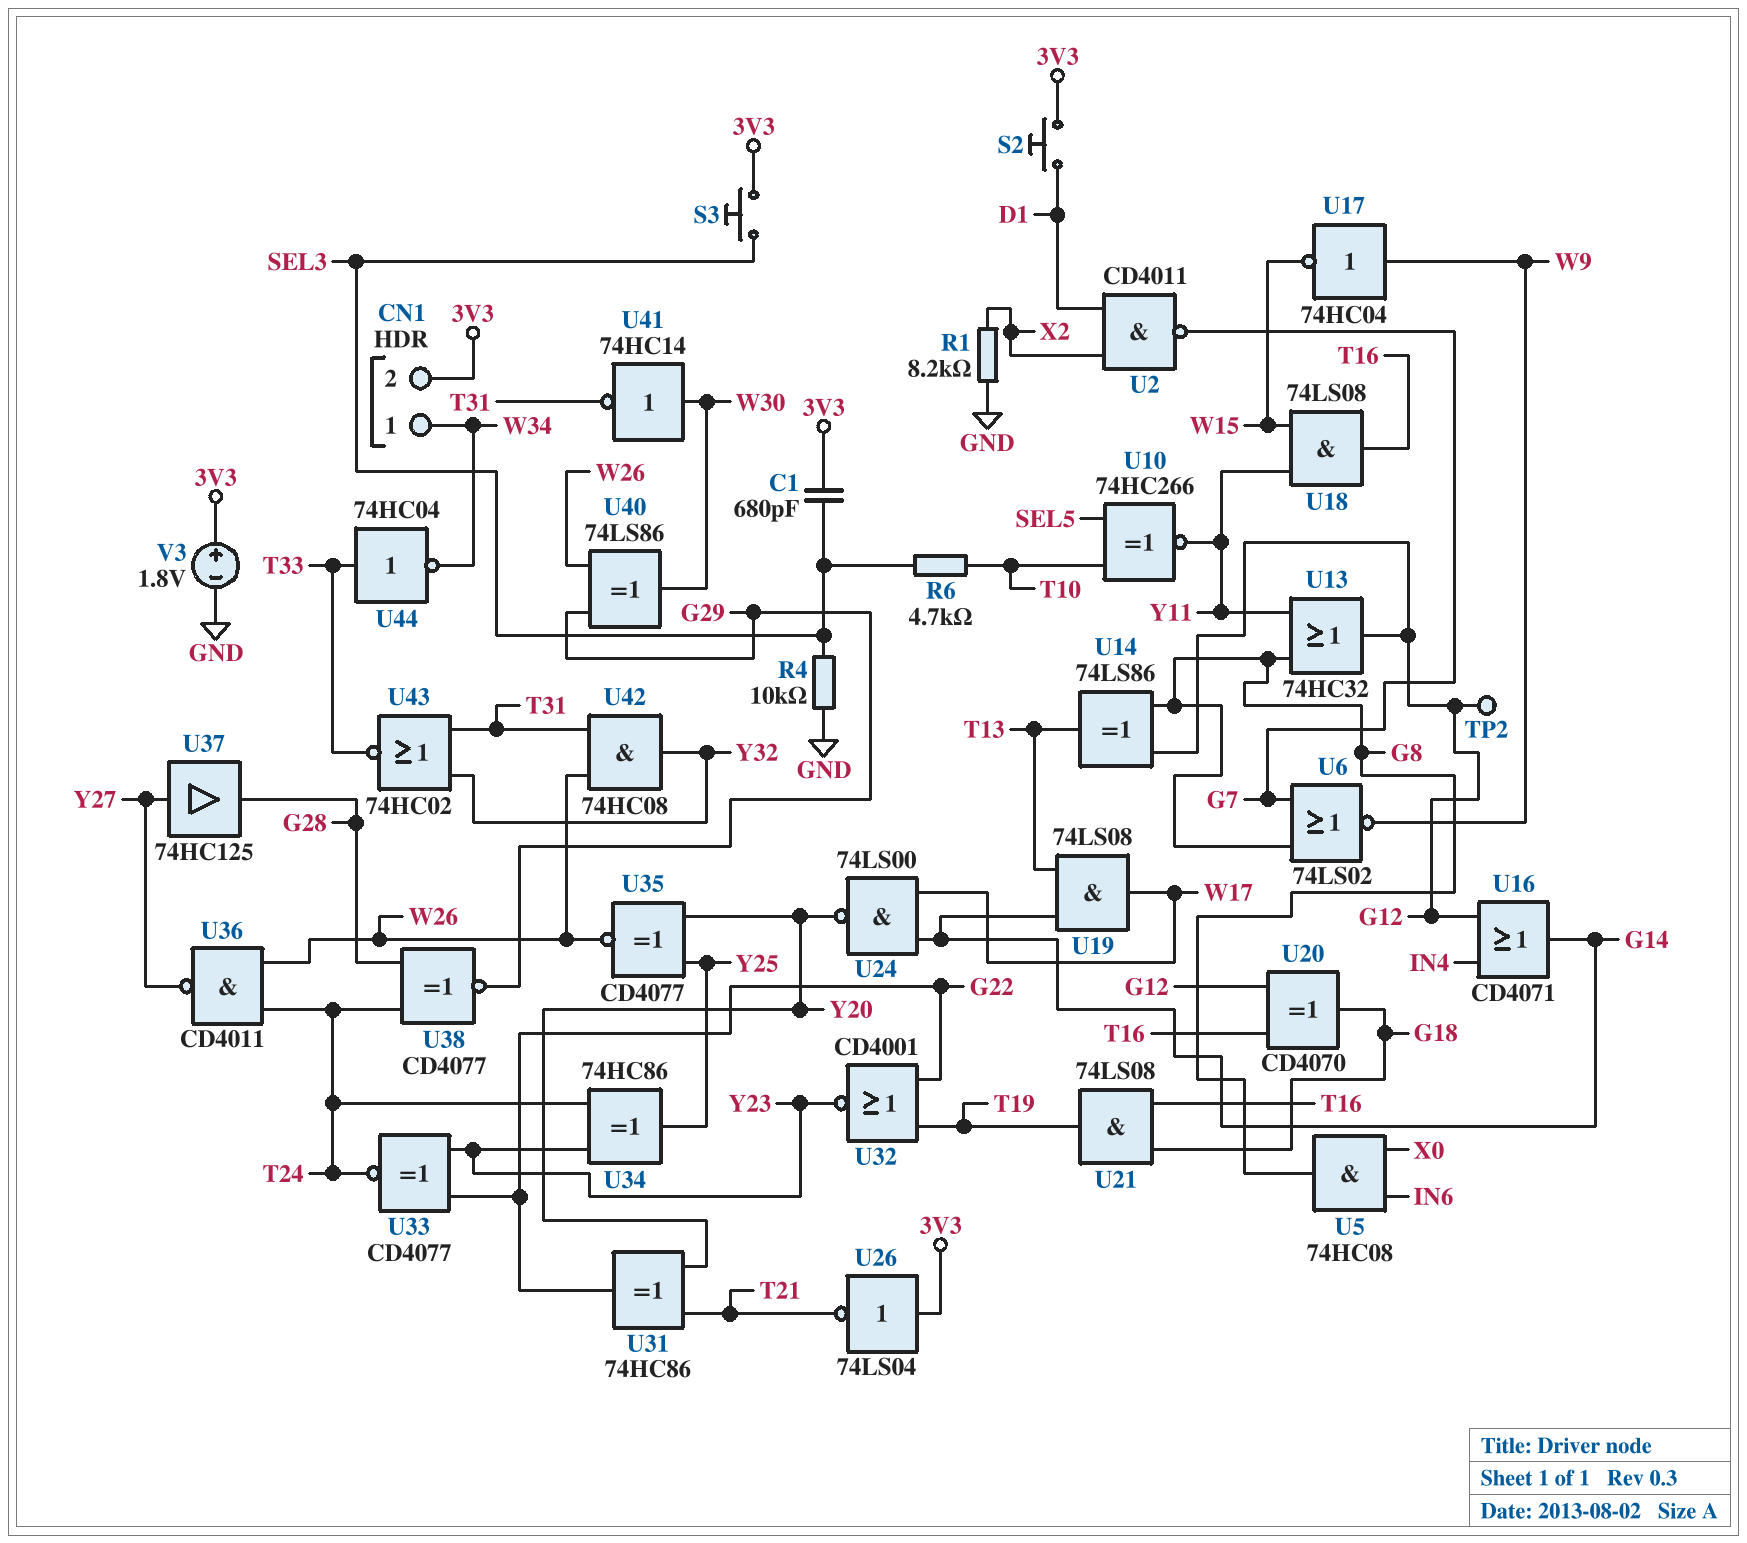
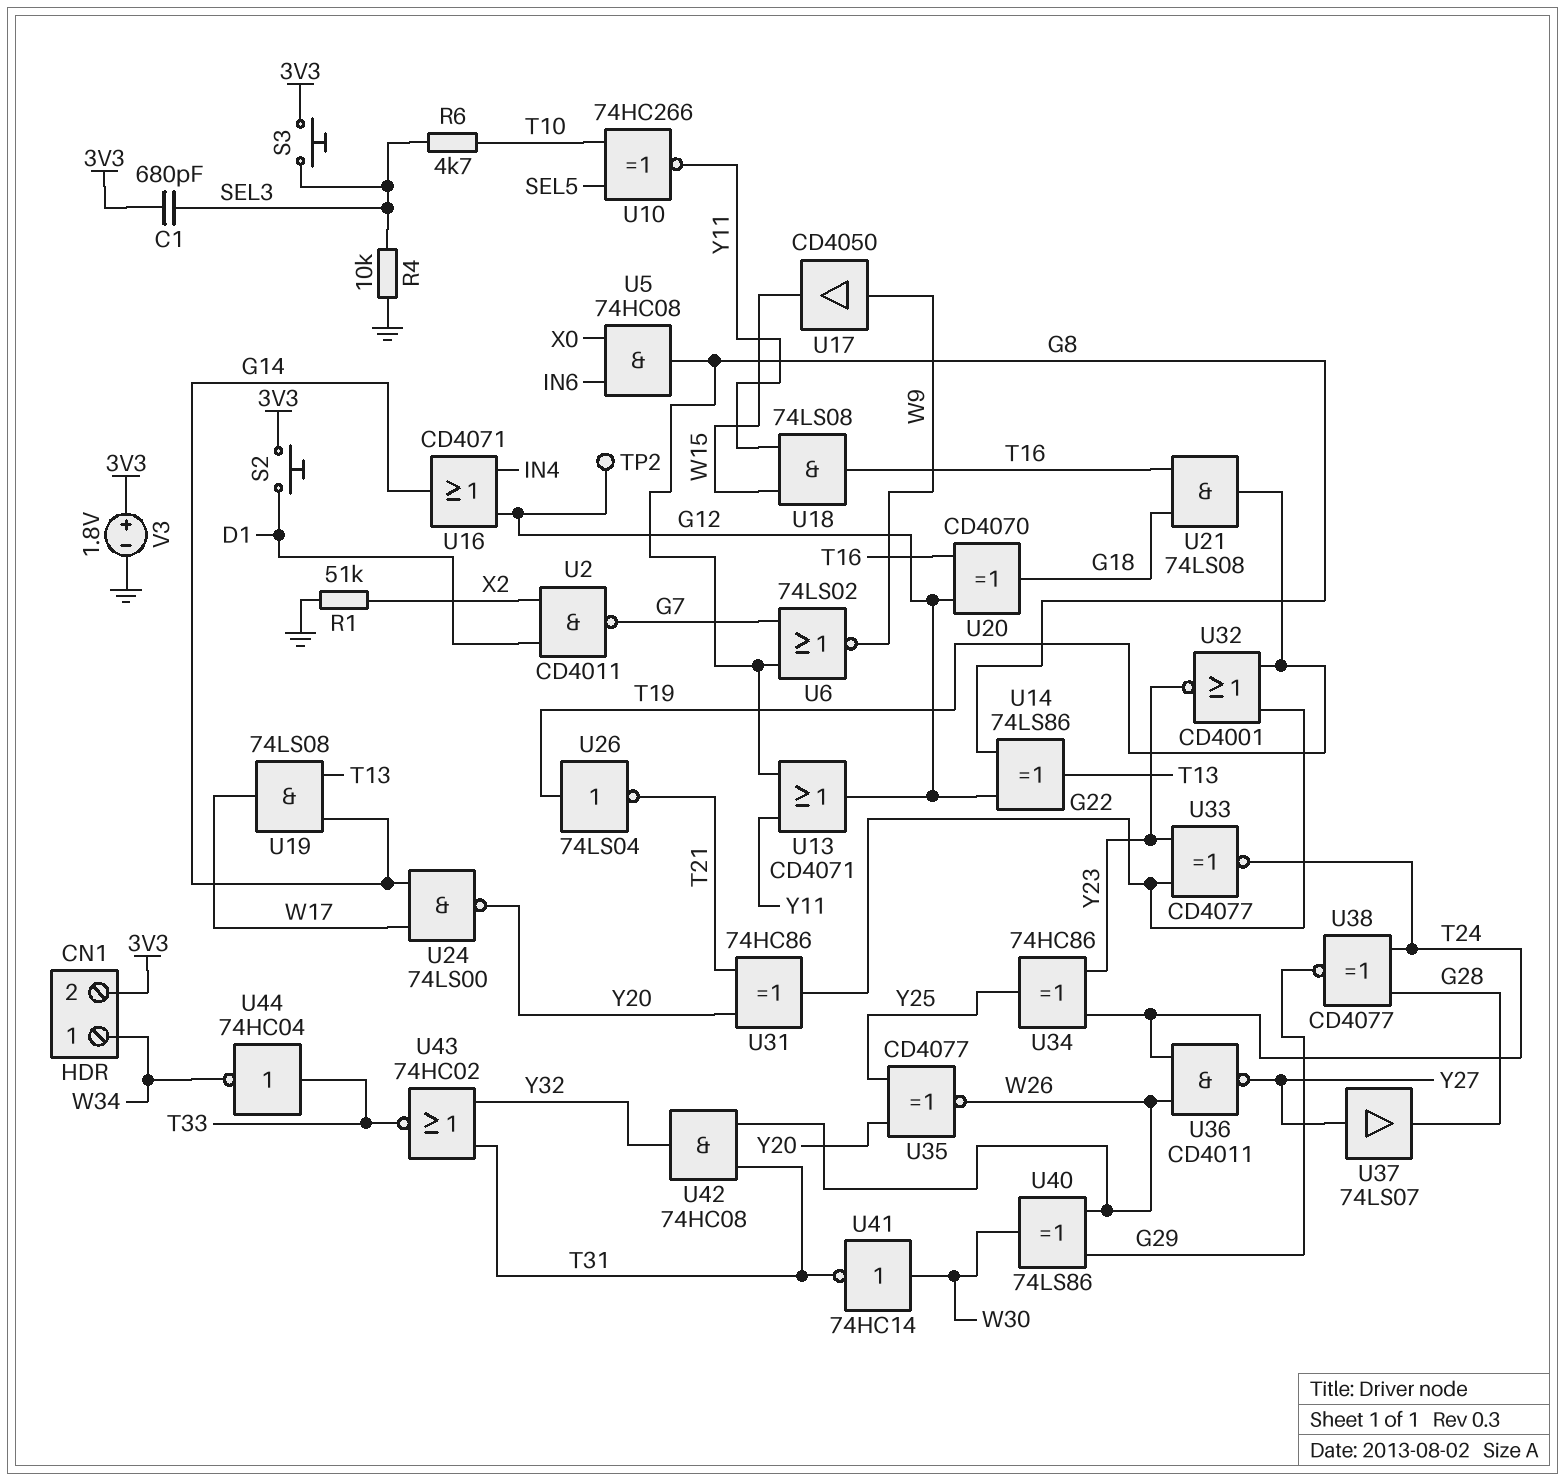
R1: 8.2k (GND, X2) -> 51k (GND, X2)
U13: OR 74HC32 (in G8, in Y11, out G12) -> OR CD4071 (in G8, in Y11, out G12)
U17: NOT 74HC04 (in W9, out W15) -> buffer CD4050 (in W9, out W15)
U26: NOT 74LS04 (in 3V3, out T21) -> NOT 74LS04 (in T19, out T21)
U37: buffer 74HC125 (in Y27, out G28) -> buffer 74LS07 (in Y27, out G28)

